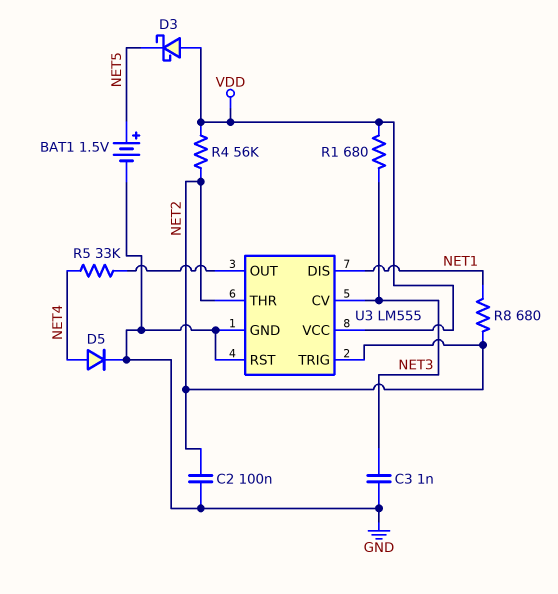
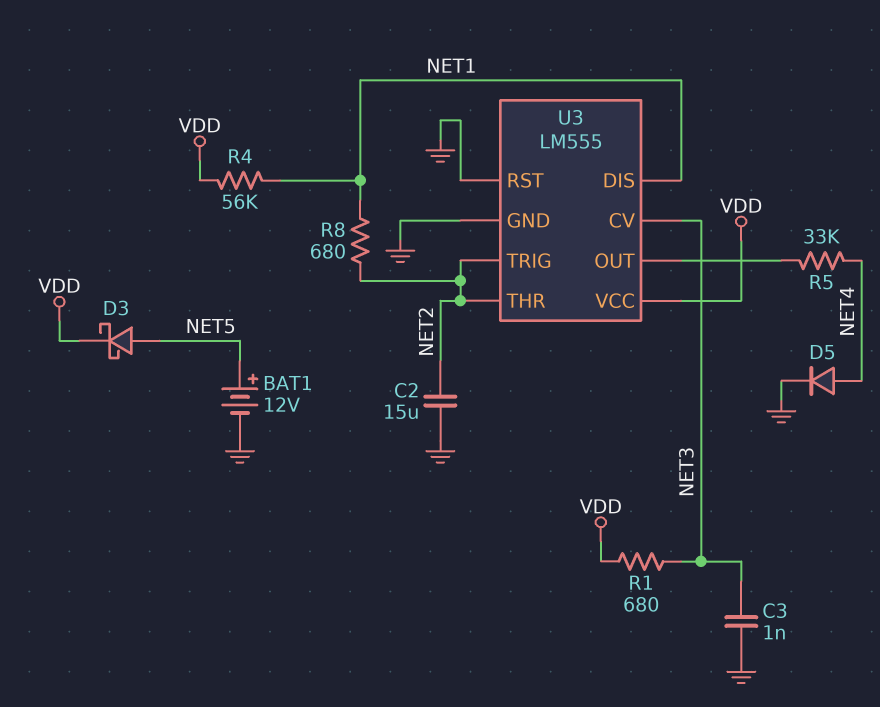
BAT1: 1.5V (plus NET5, minus GND) -> 12V (plus NET5, minus GND)
C2: 100nF (GND, NET2) -> 15uF (GND, NET2)
D3: schottky (A VDD, K NET5) -> schottky (A NET5, K VDD)
R4: 56k (NET2, VDD) -> 56k (NET1, VDD)

